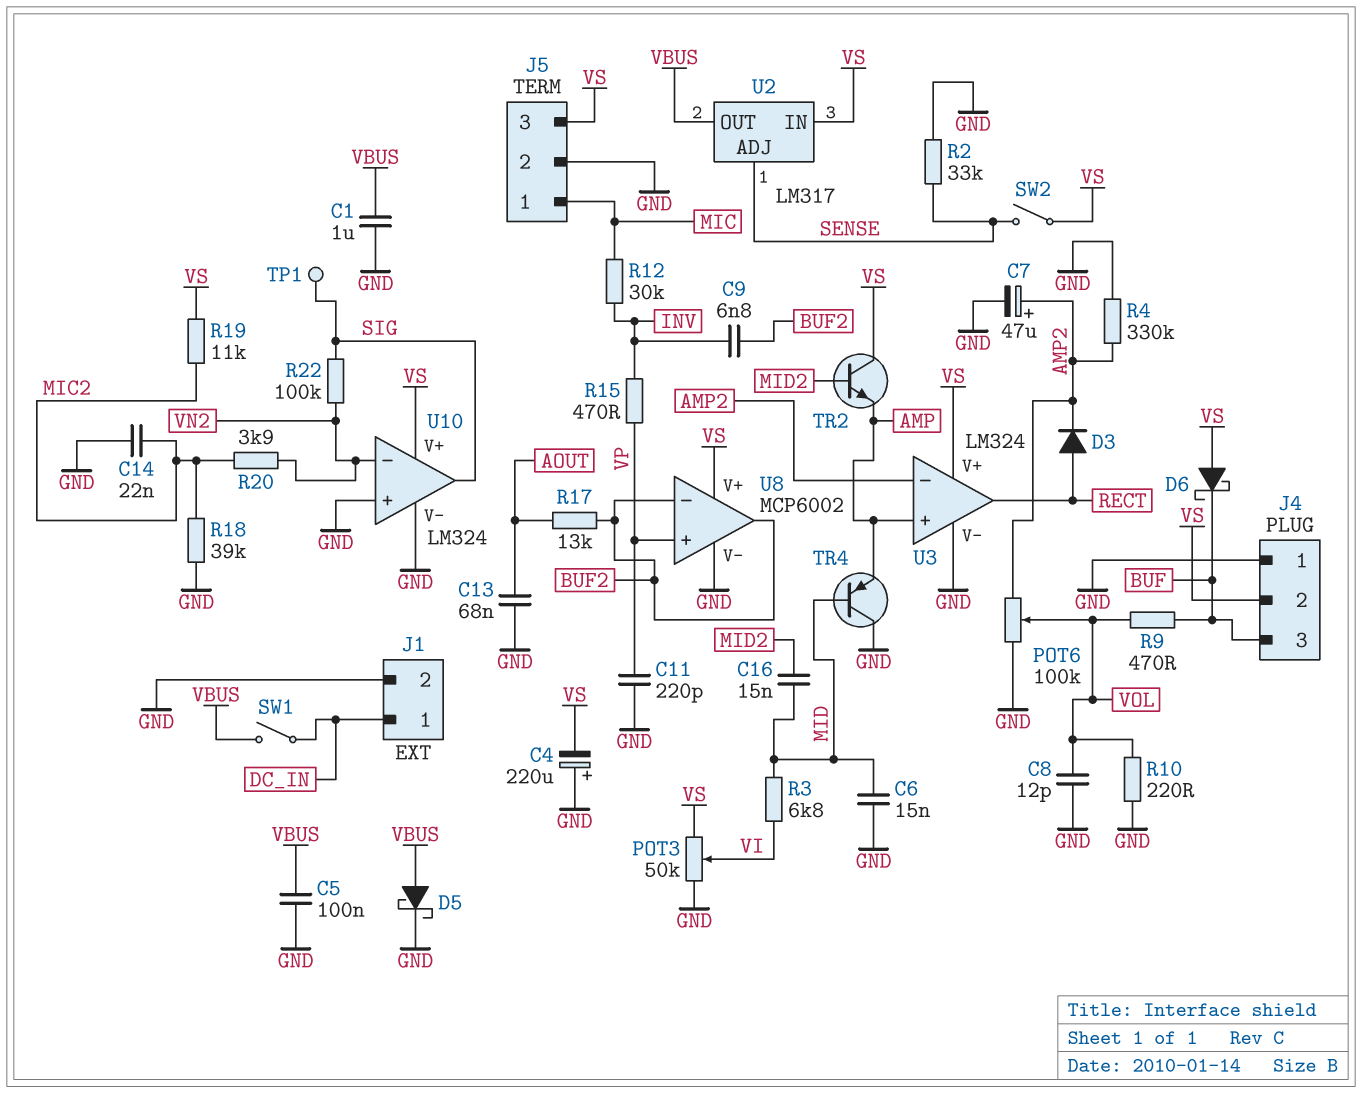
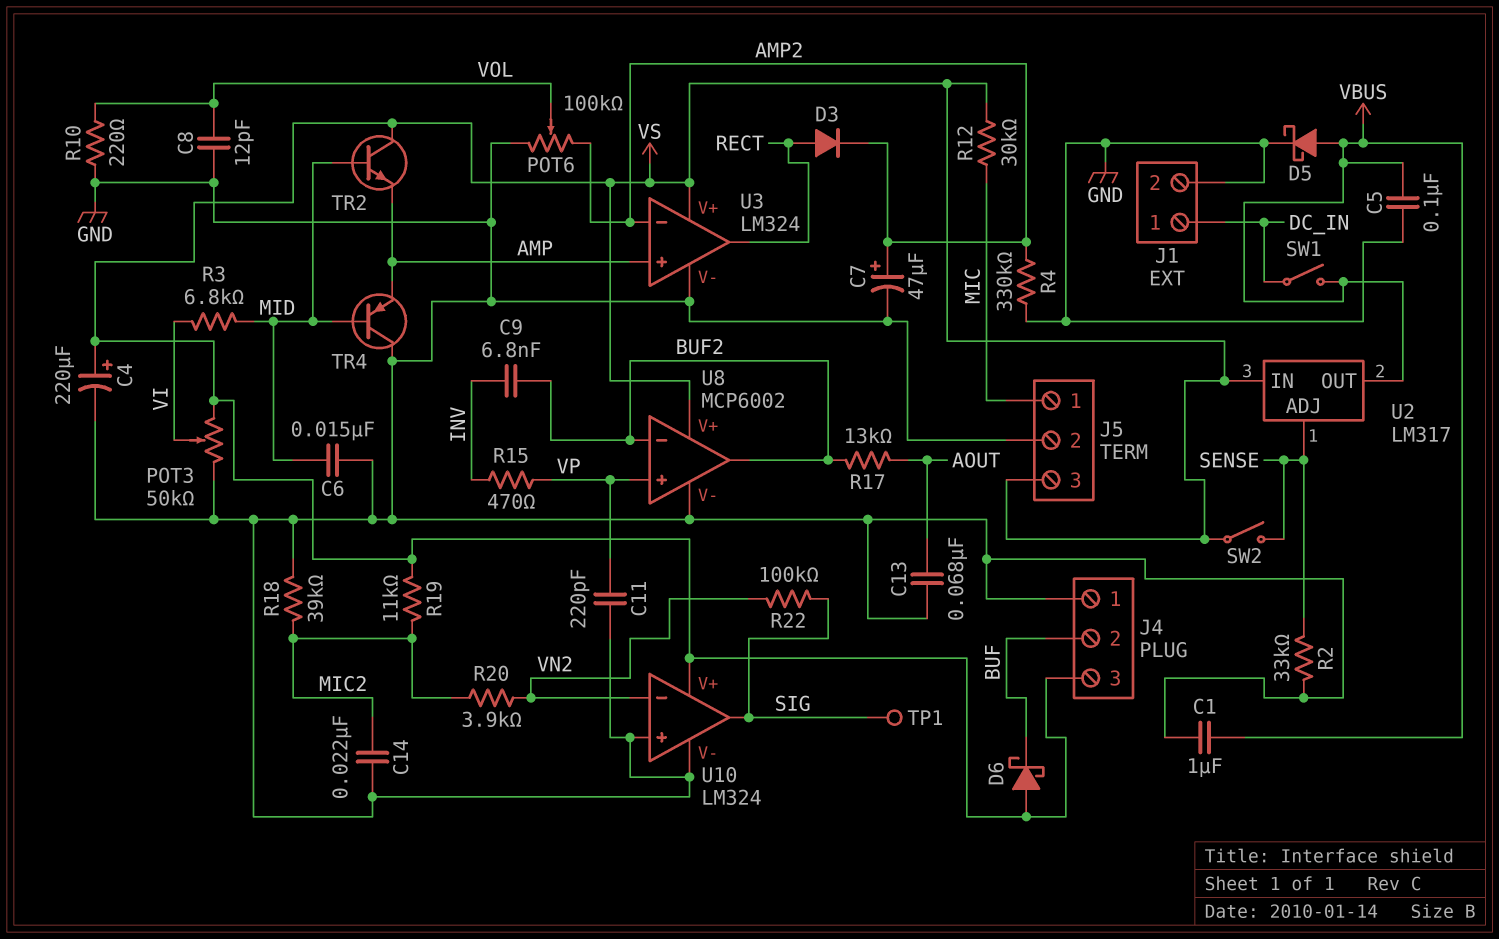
C4: 220uF (plus GND, minus VS) -> 220uF (plus VS, minus GND)
C16: 15nF (MID, MID2) -> none
J4 pin 2: VS -> BUF
J4 pin 3: BUF -> VS
R9: 470 (BUF, VOL) -> none
R12: 30k (INV, MIC) -> 30k (MIC, VS)
TR2: NPN (B MID2, C VS, E AMP) -> NPN (B MID, C VS, E AMP)

